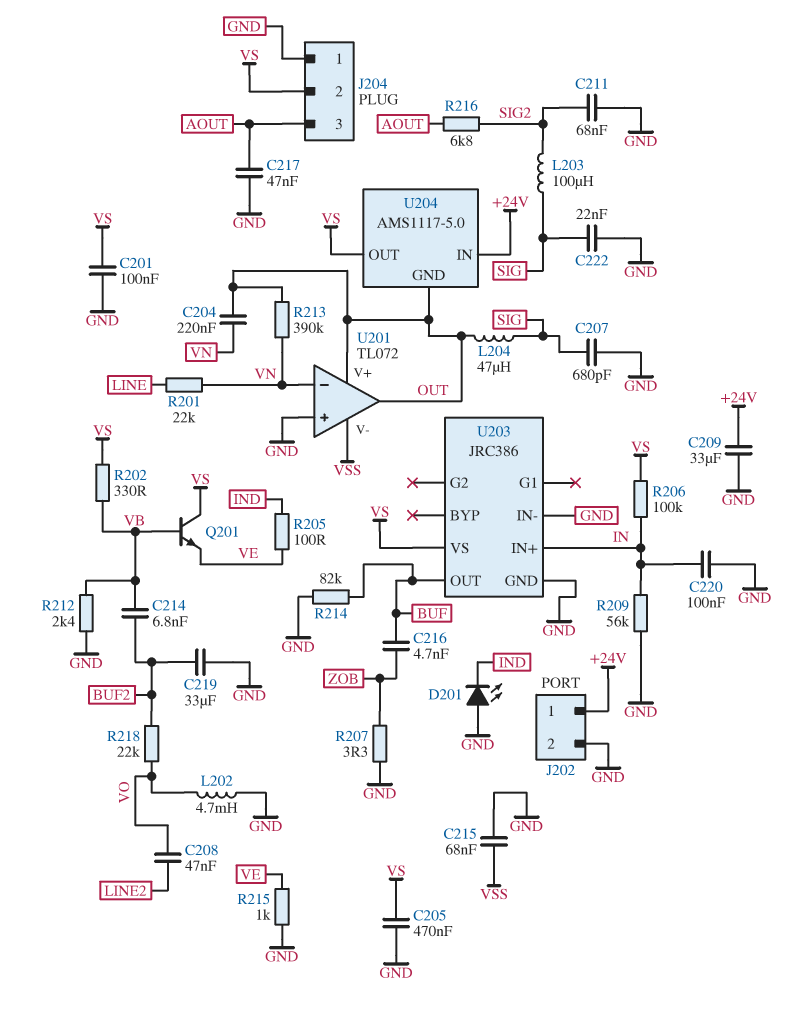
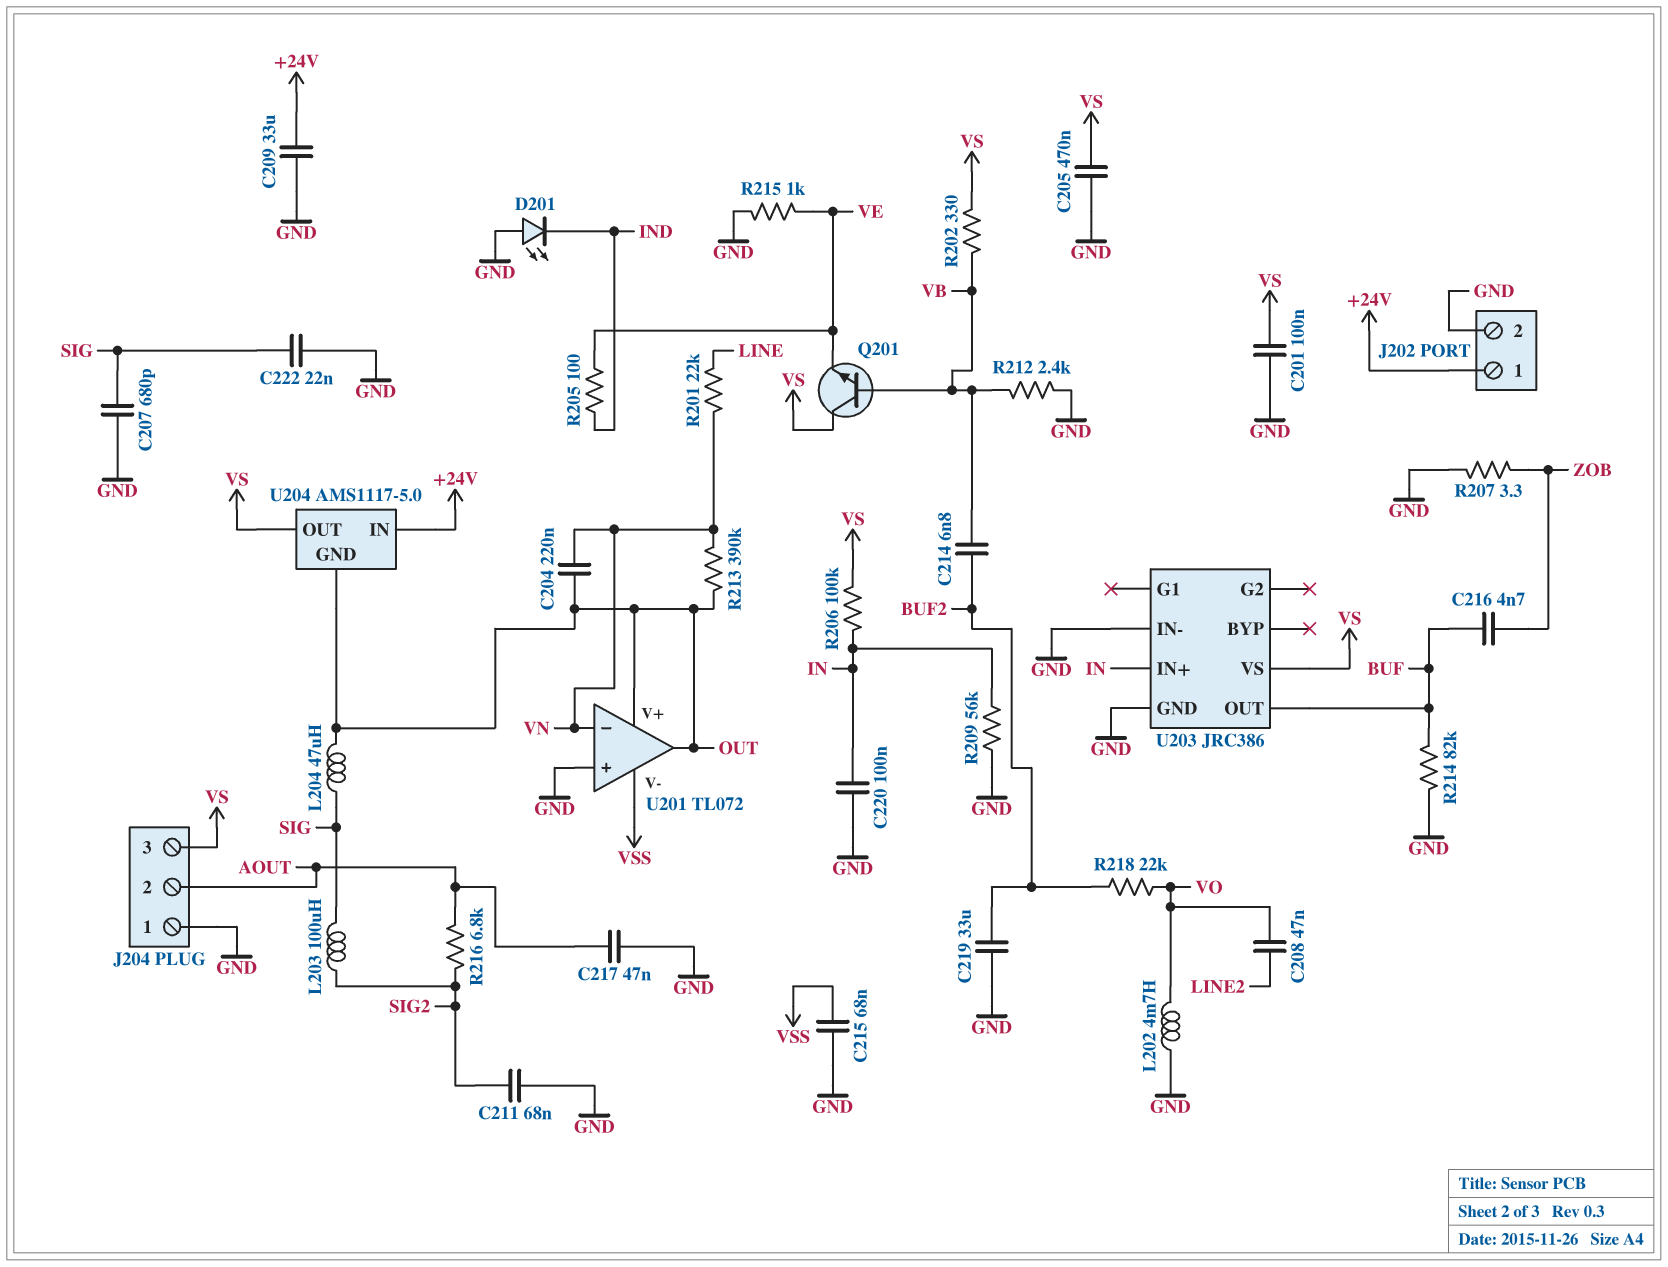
J204 pin 2: VS -> AOUT
J204 pin 3: AOUT -> VS

